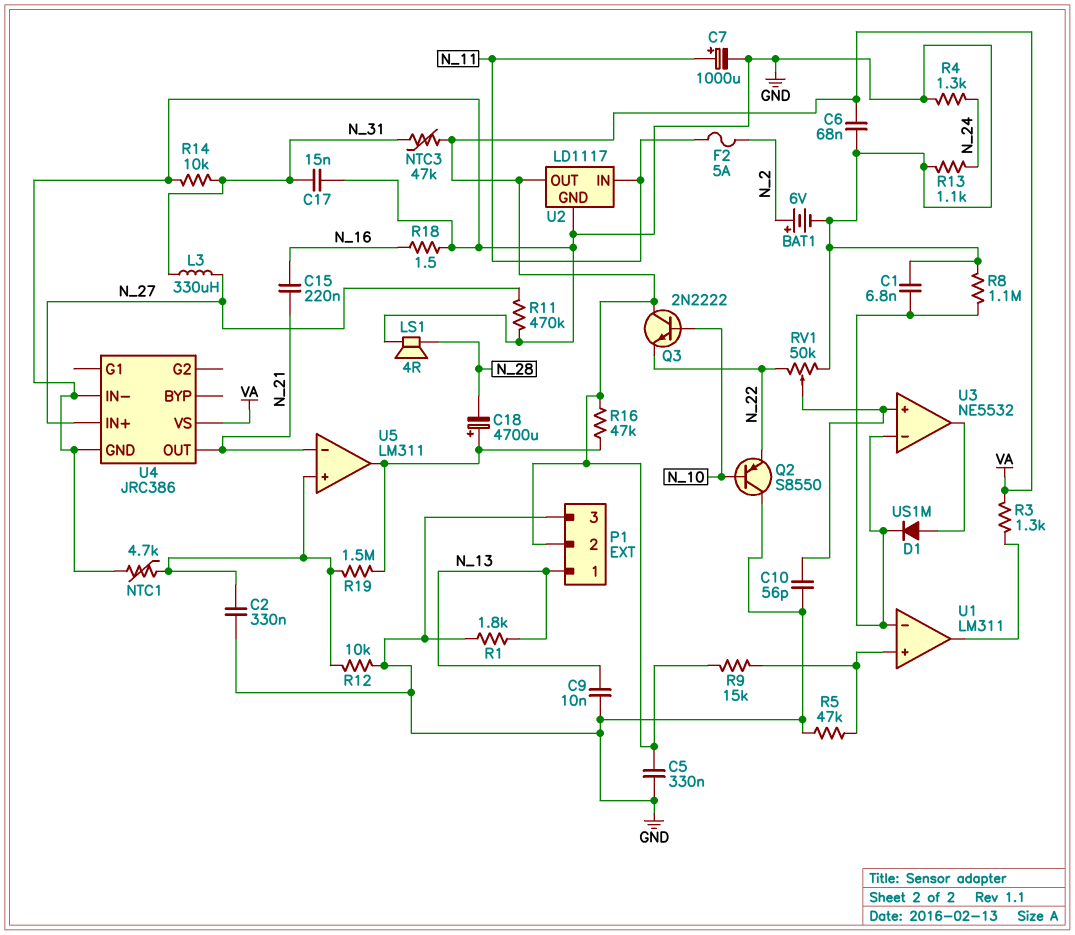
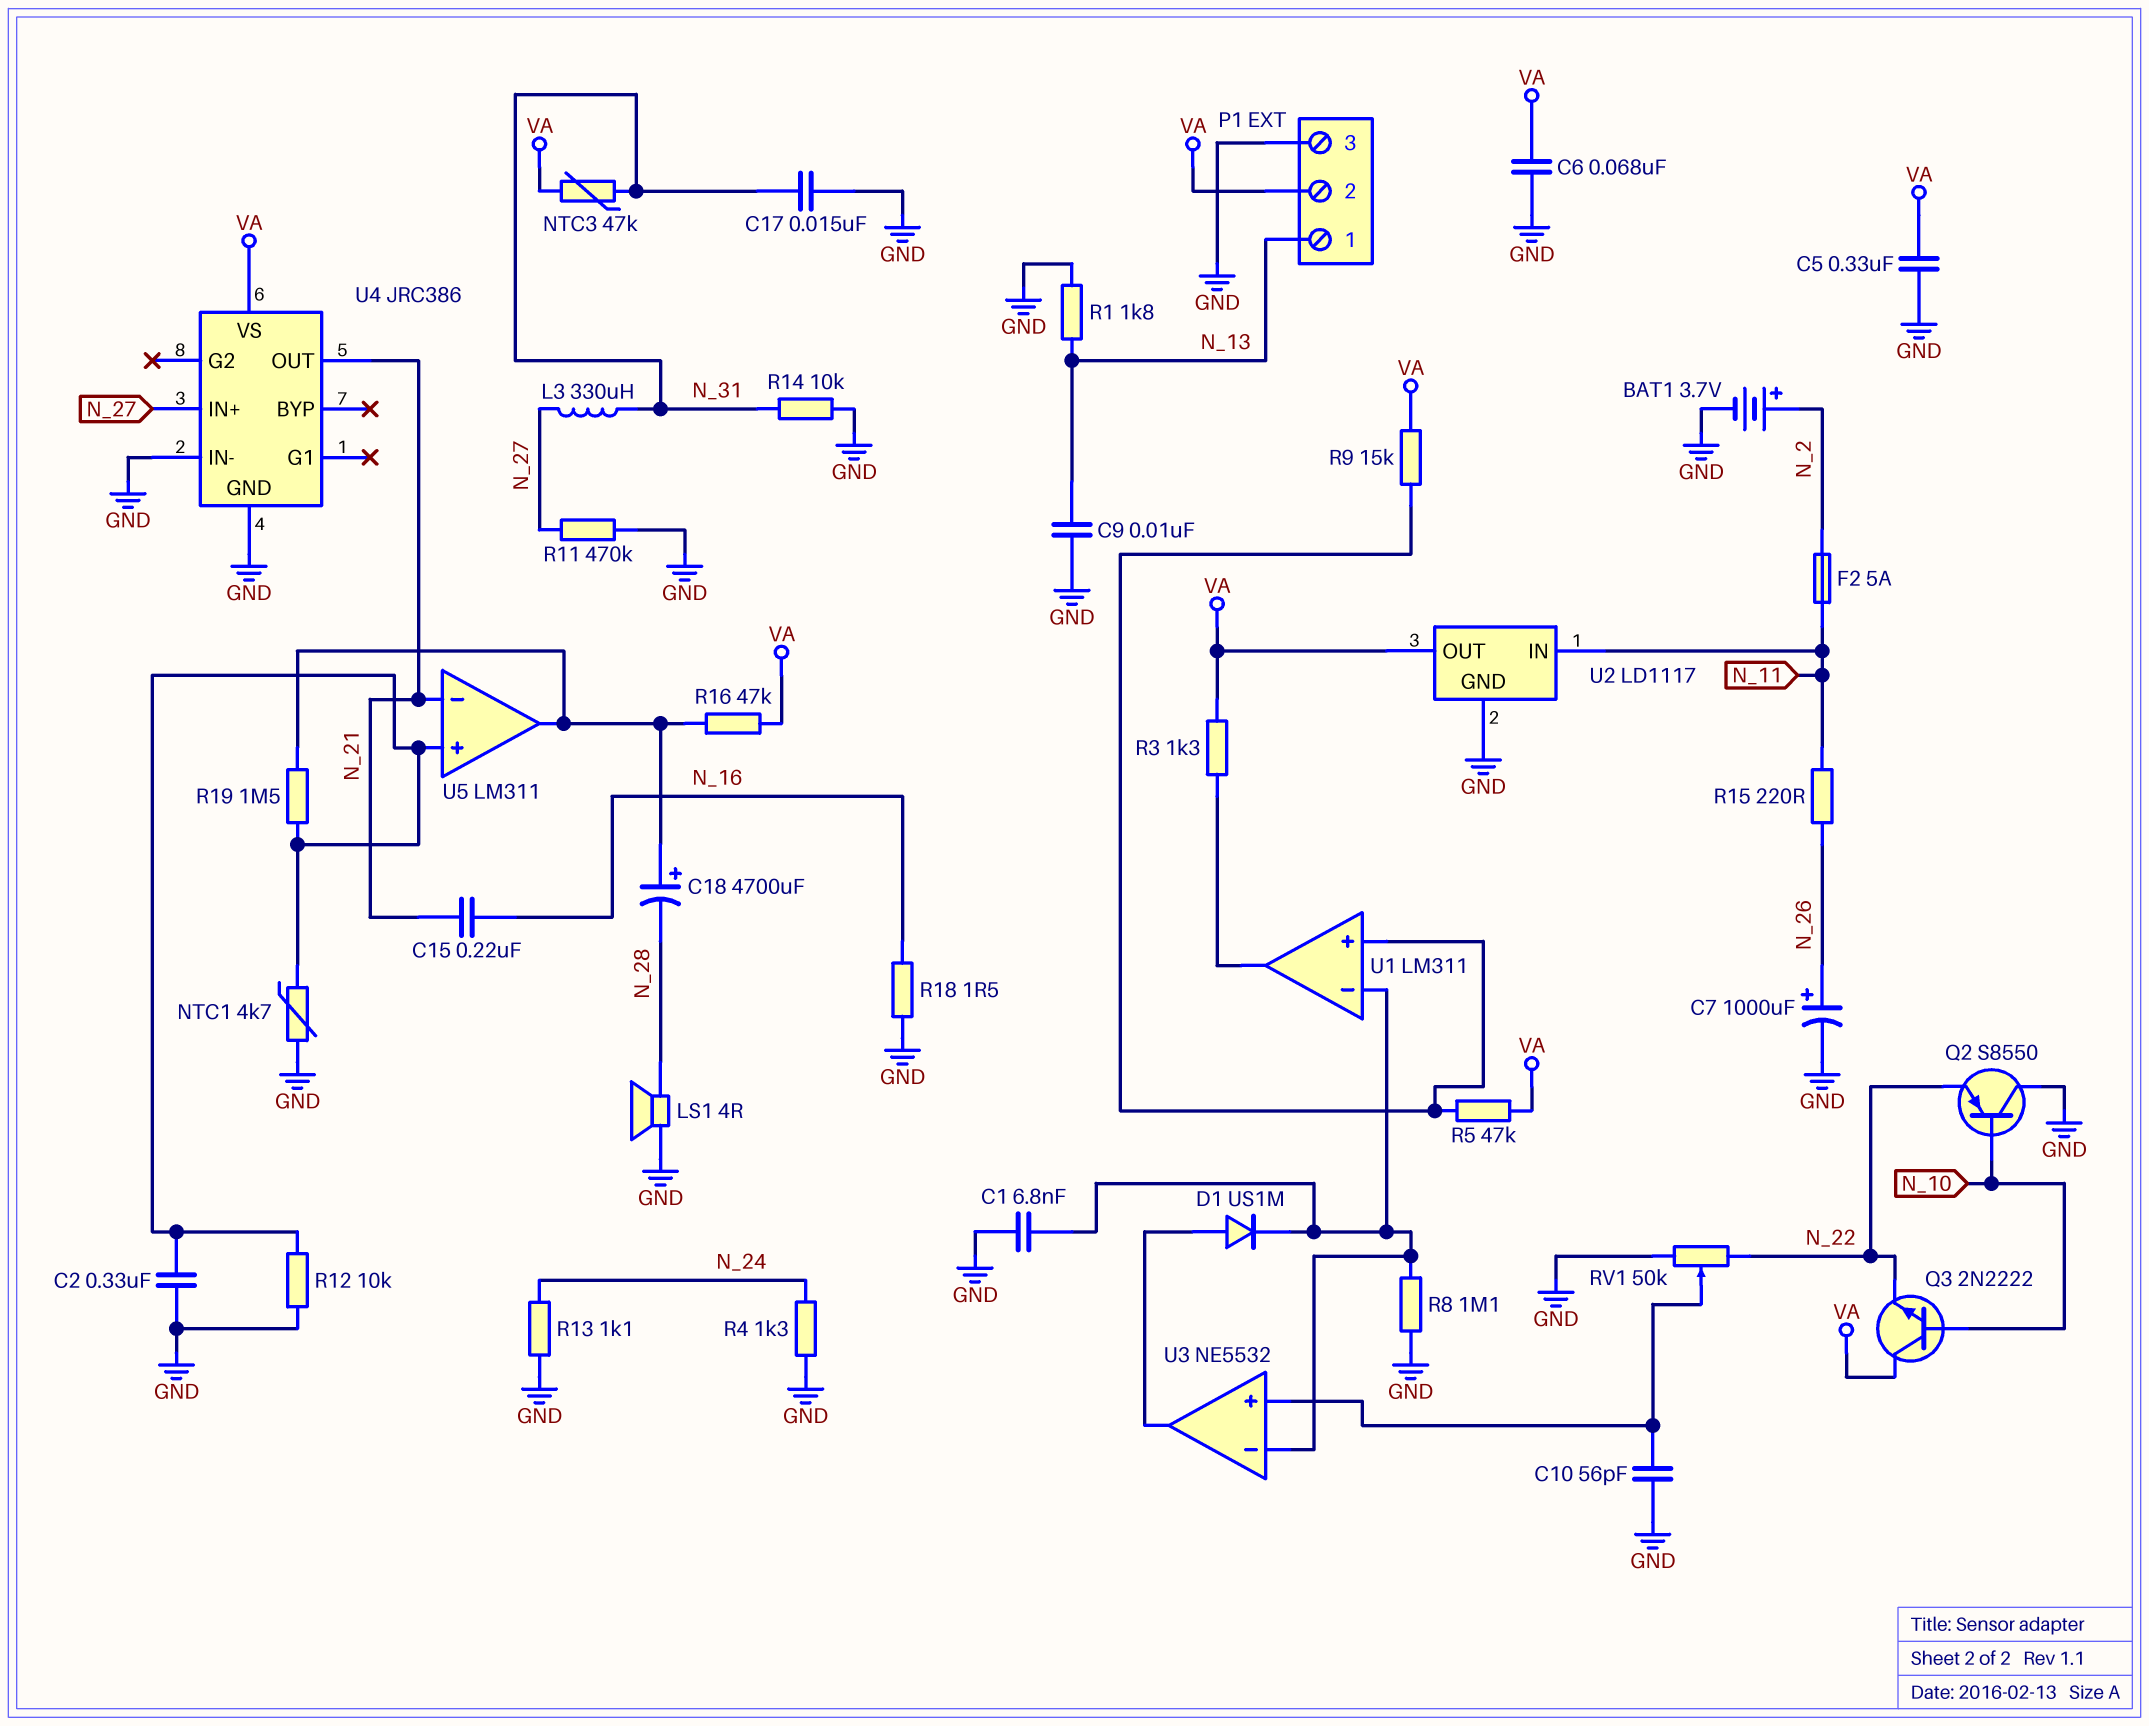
BAT1: 6V (plus N_2, minus GND) -> 3.7V (plus N_2, minus GND)
C7: 1000uF (plus N_11, minus GND) -> 1000uF (plus N_26, minus GND)
R5: 47k (GND, U1/in+) -> 47k (U1/in+, VA)
R15: none -> 220 (N_11, N_26)

